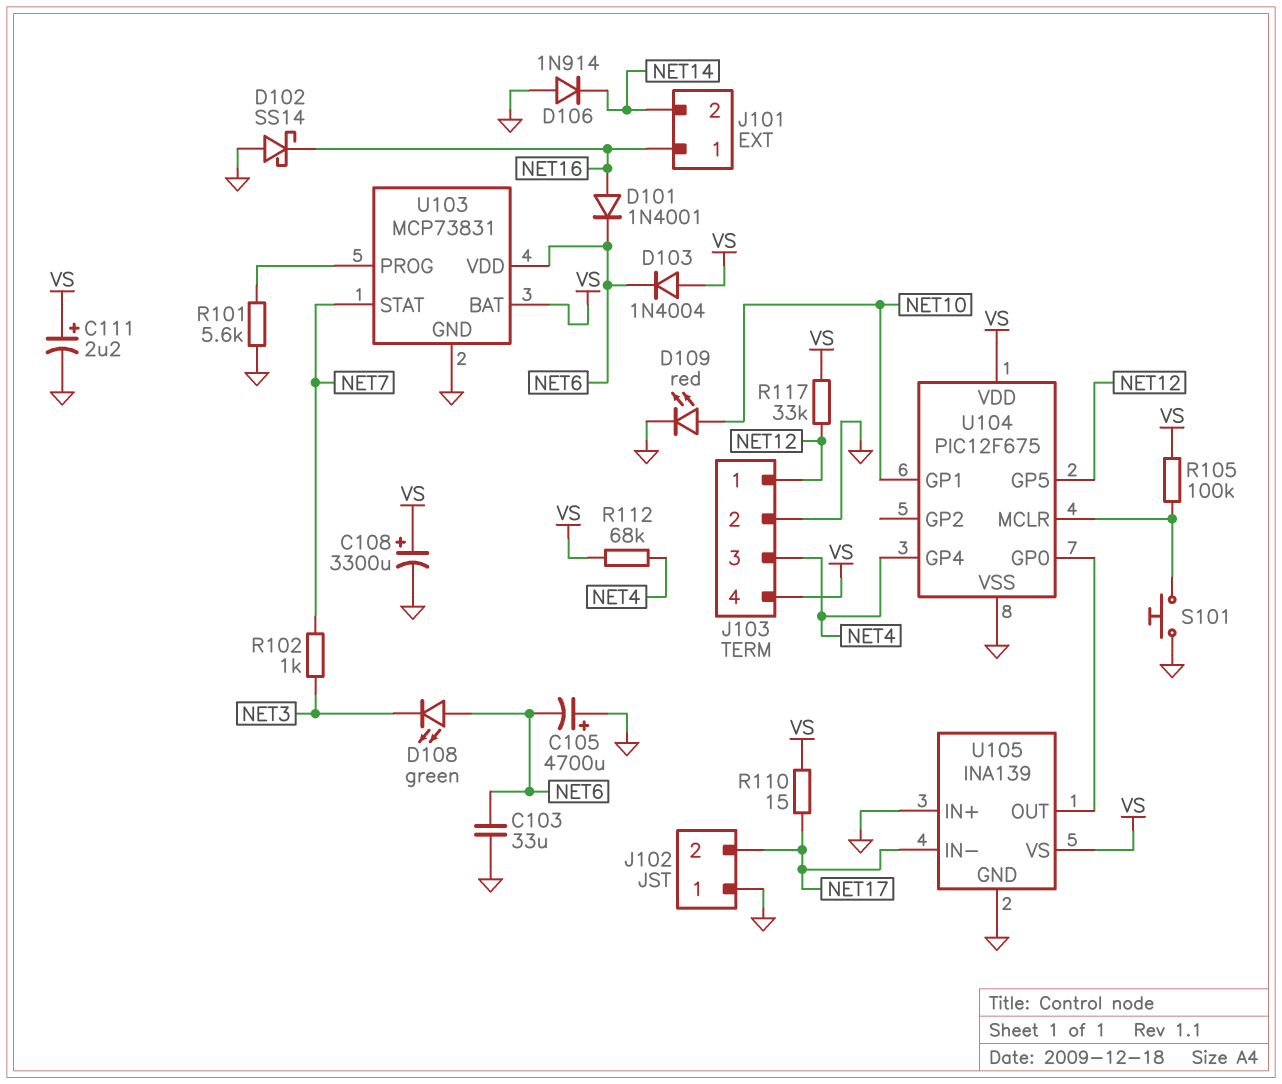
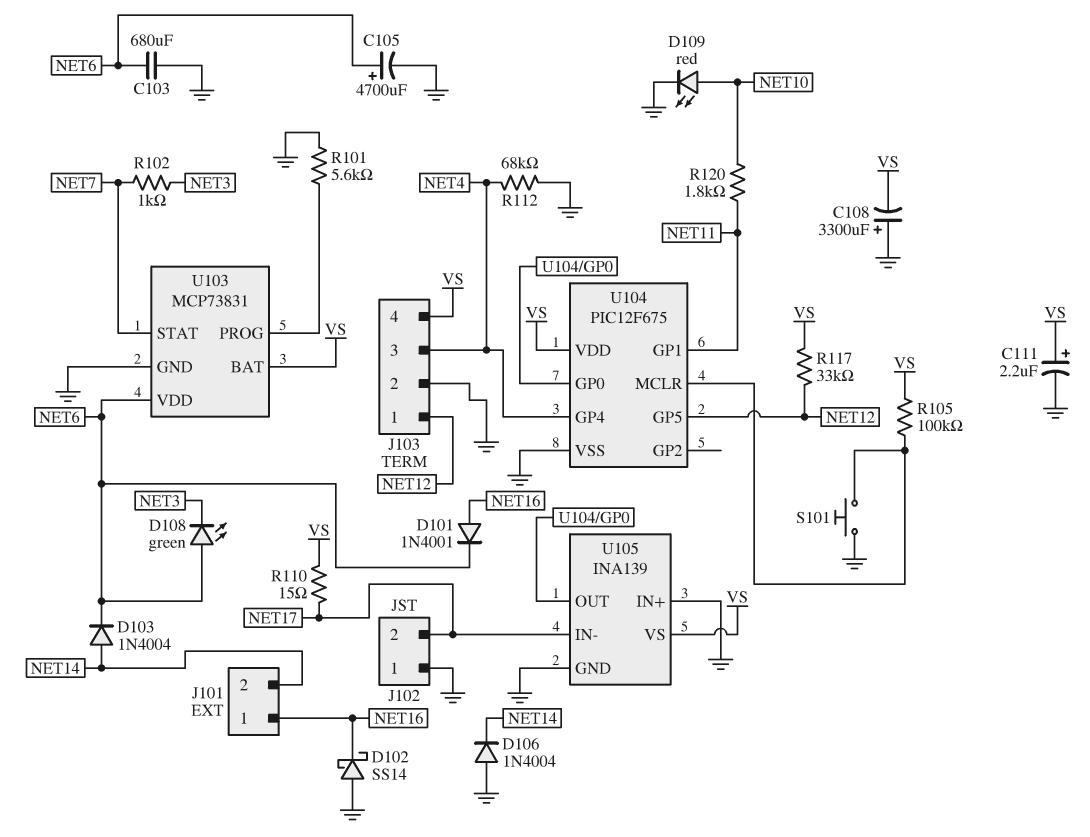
C103: 33uF (GND, NET6) -> 680uF (GND, NET6)
C105: 4700uF (plus GND, minus NET6) -> 4700uF (plus NET6, minus GND)
C108: 3300uF (plus VS, minus GND) -> 3300uF (plus GND, minus VS)
D103: diode 1N4004 (A VS, K NET6) -> diode 1N4004 (A NET14, K NET6)
D106: diode 1N914 (A GND, K NET14) -> diode 1N4004 (A GND, K NET14)
R112: 68k (NET4, VS) -> 68k (GND, NET4)
R120: none -> 1.8k (NET10, NET11)
U104 pin GP1: NET10 -> NET11

